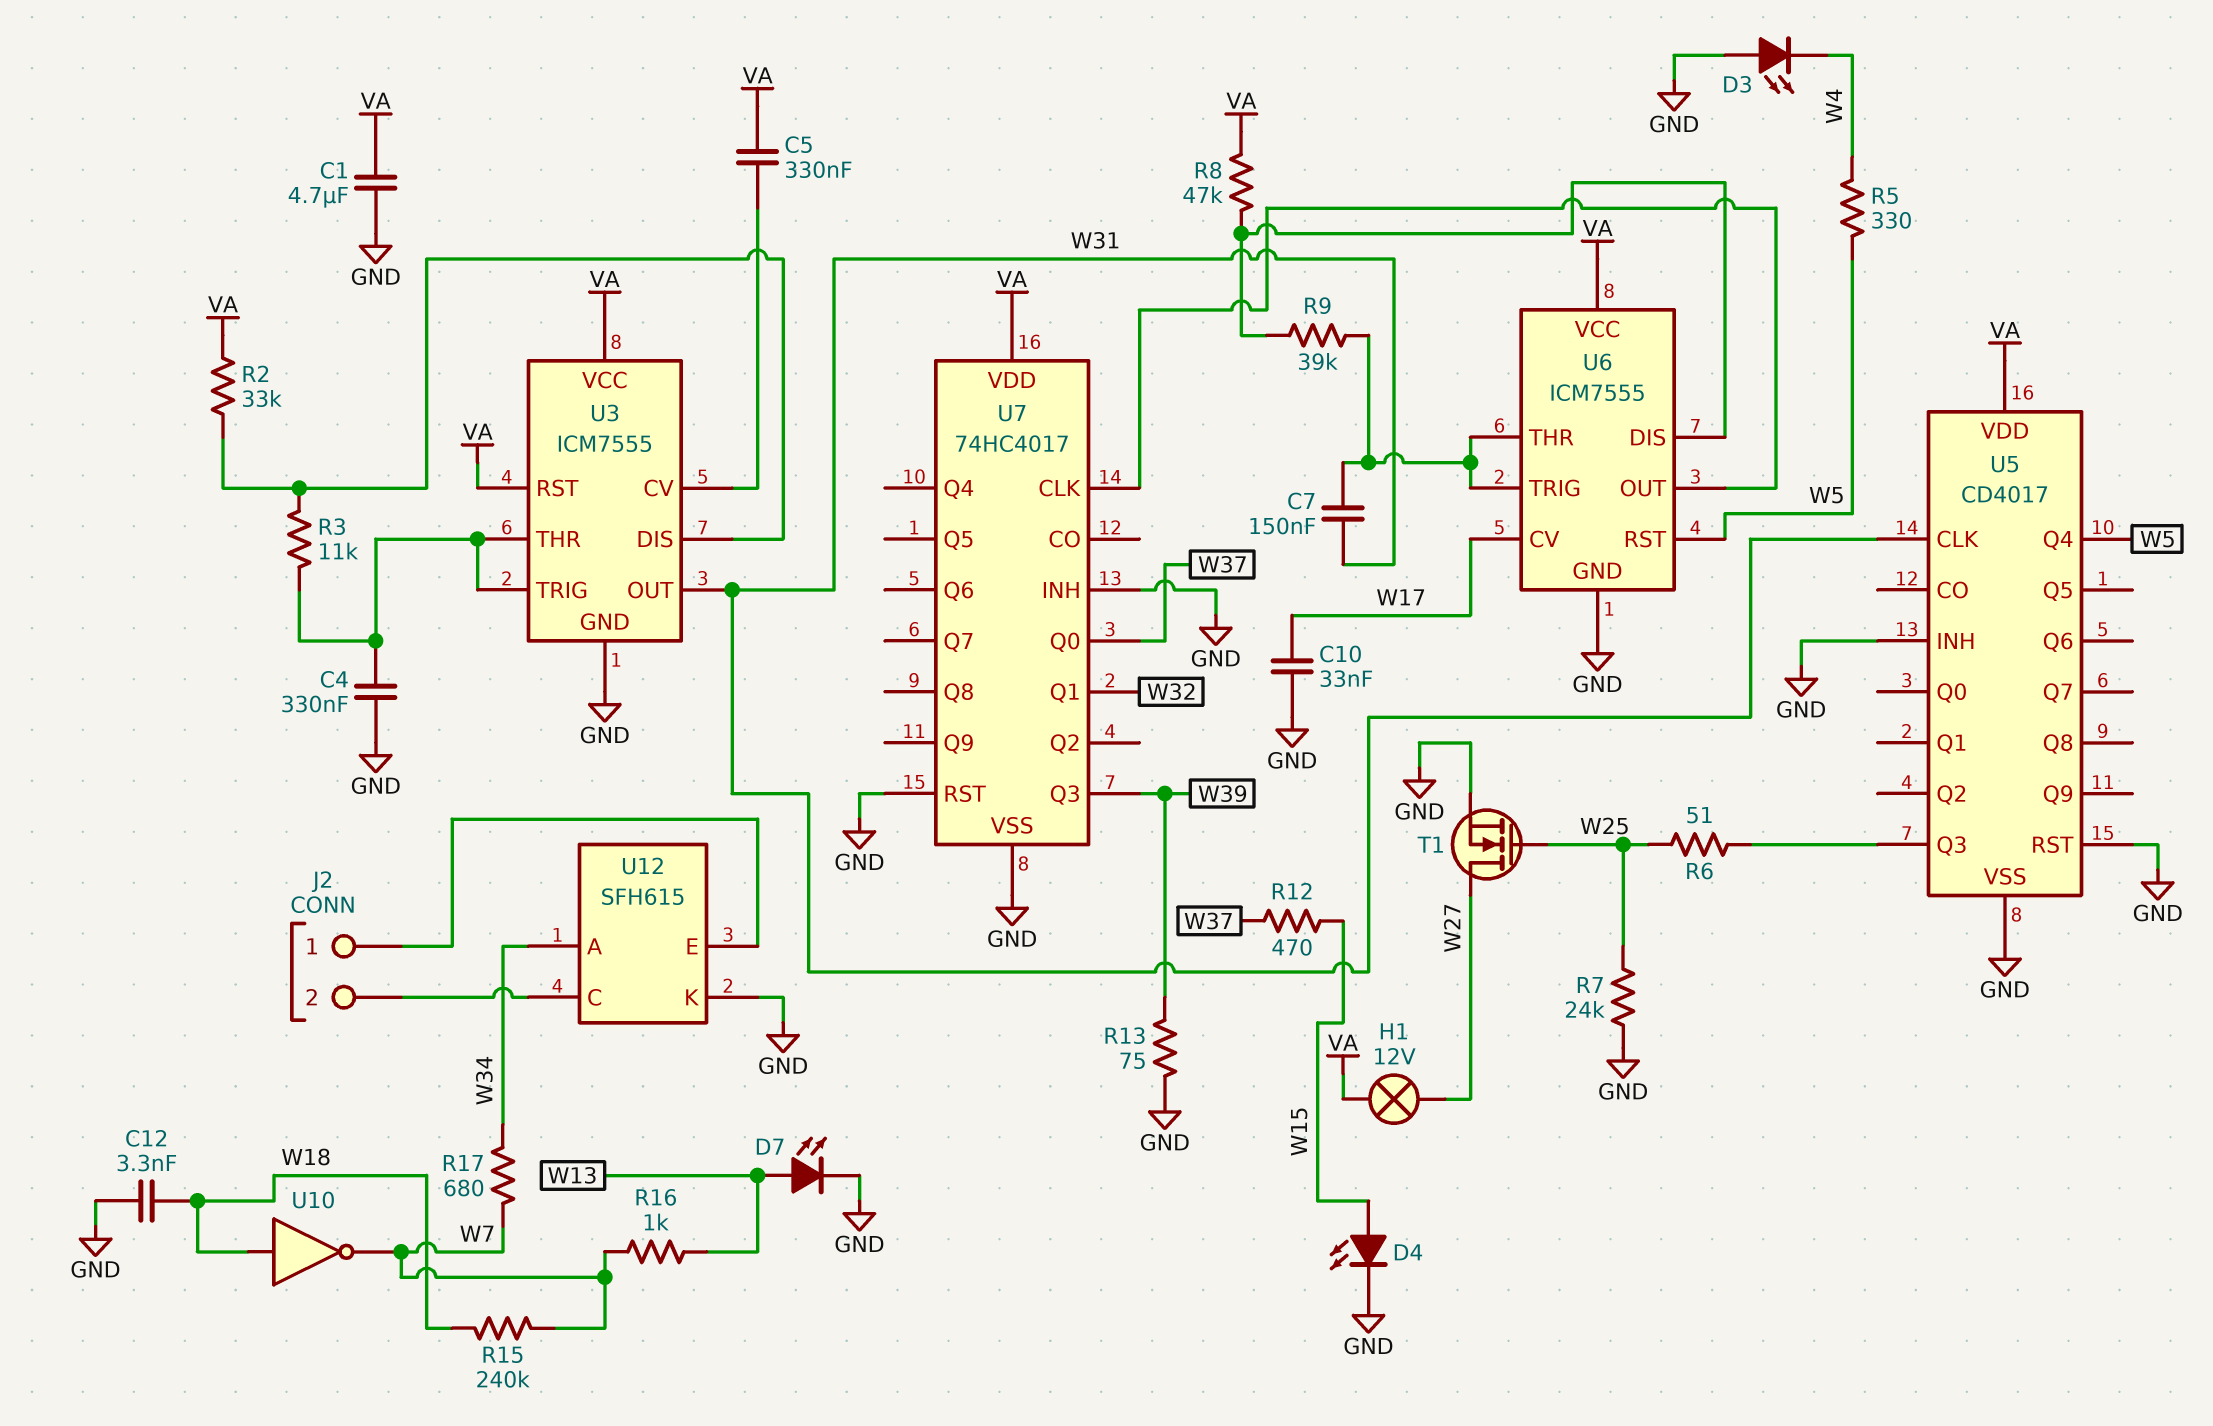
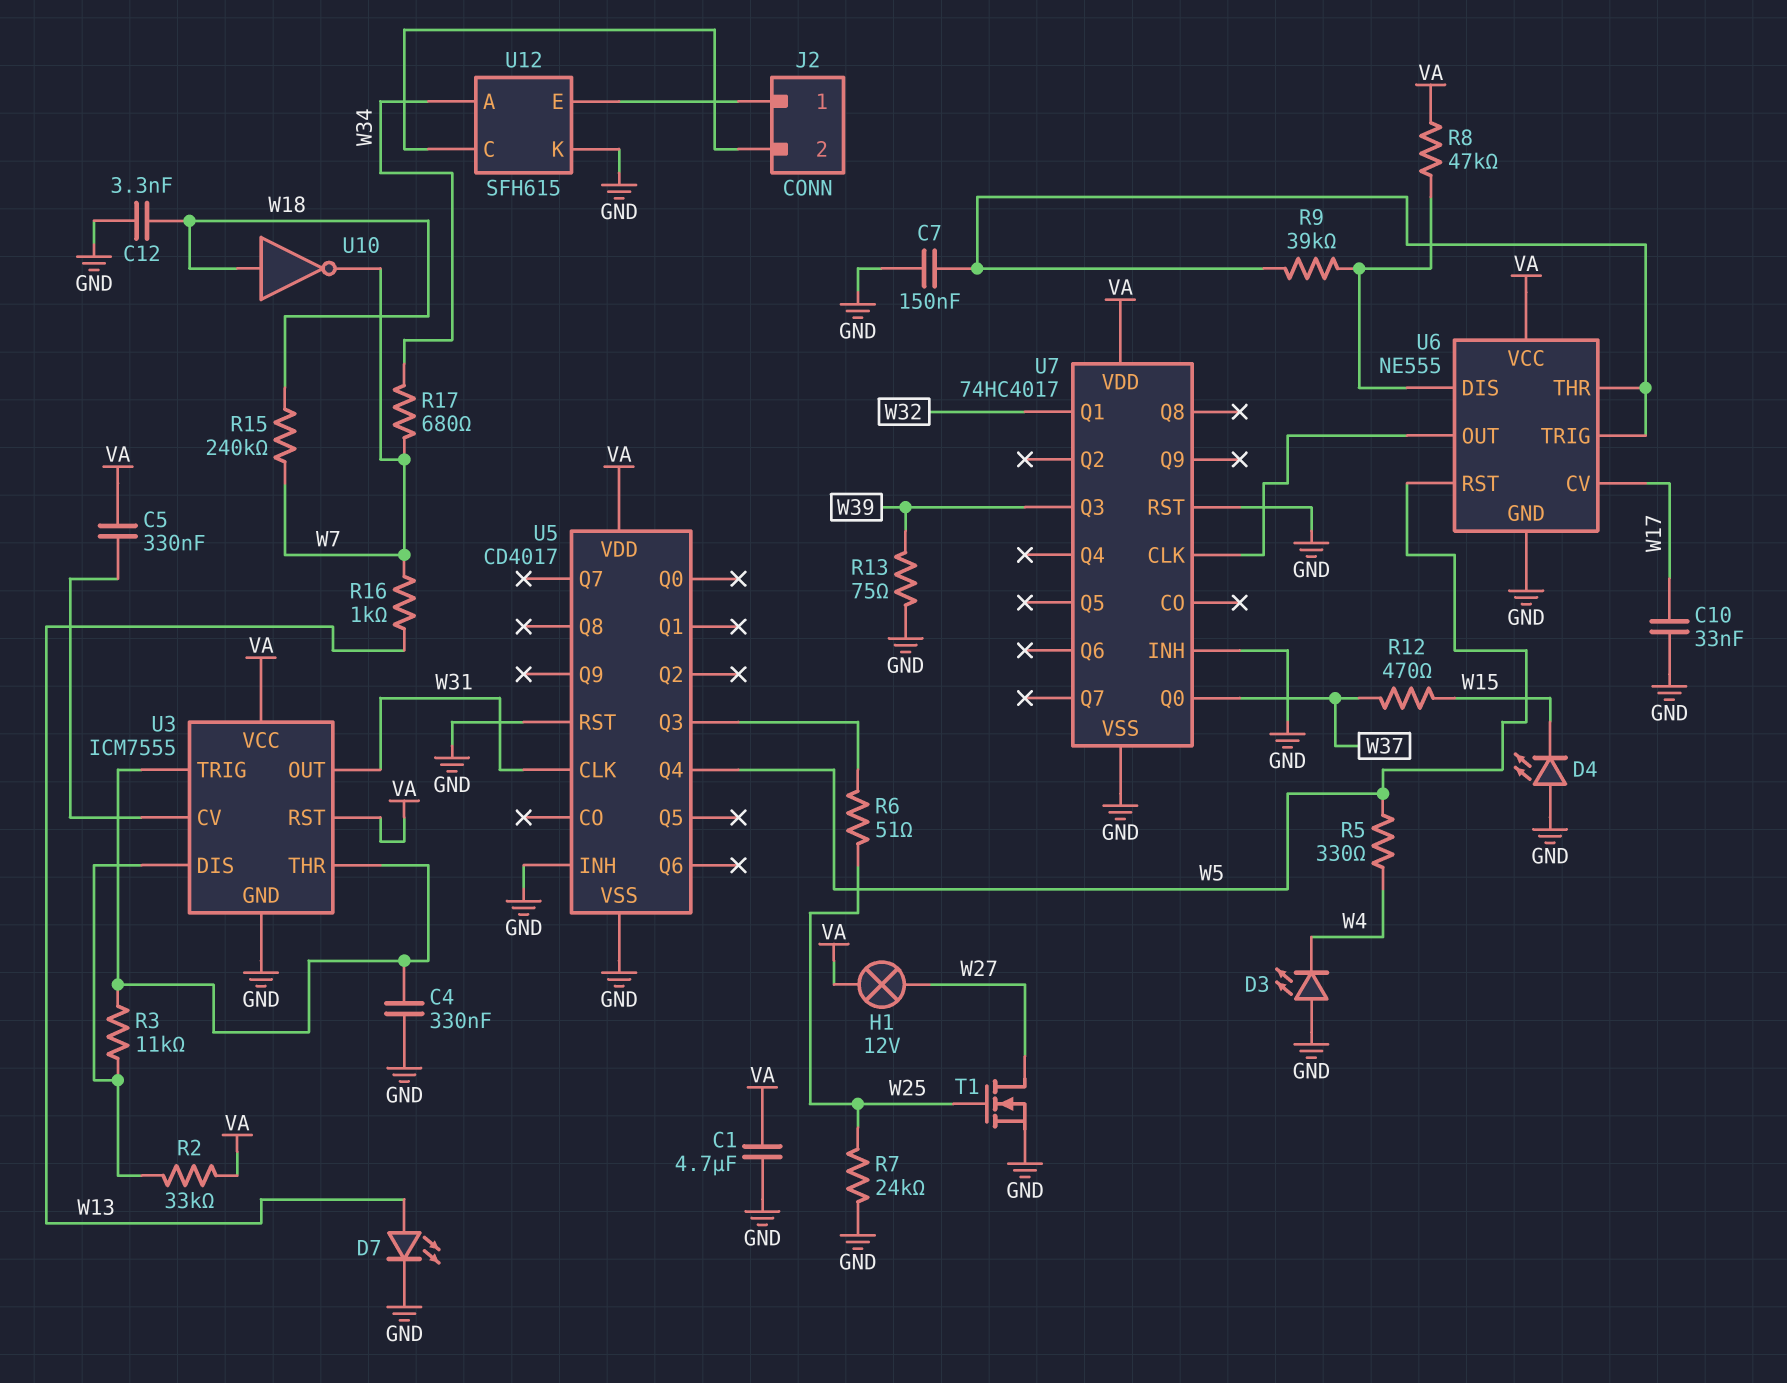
C7: 150nF (U6/THR, W31) -> 150nF (GND, U6/THR)
D4: LED (A W15, K GND) -> LED (A GND, K W15)
U6: ICM7555 -> NE555

